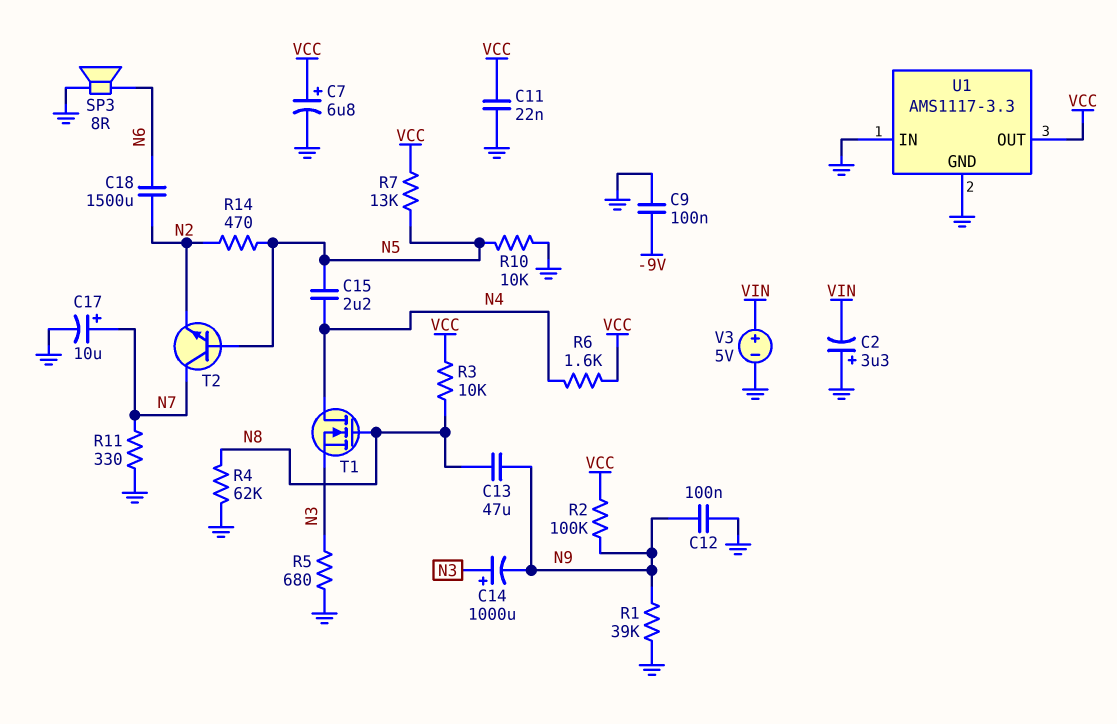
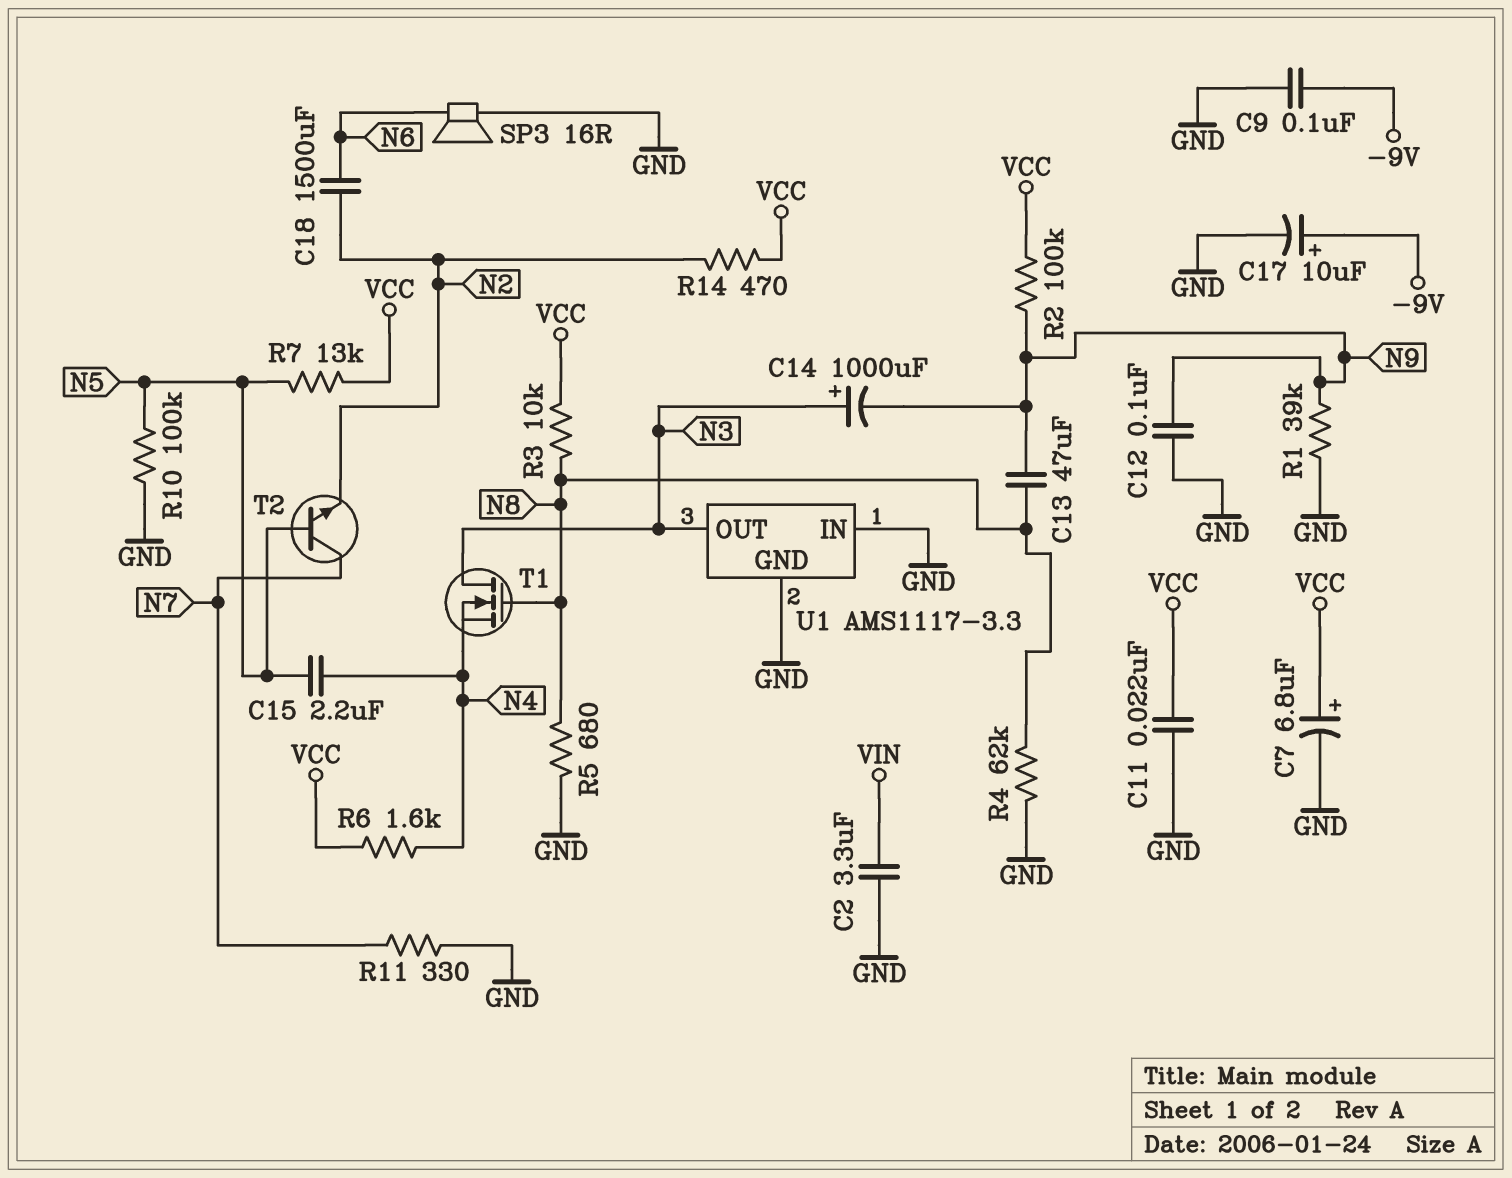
C2: 3.3uF (plus GND, minus VIN) -> 3.3uF (GND, VIN)
C17: 10uF (plus N7, minus GND) -> 10uF (plus -9V, minus GND)
R5: 680 (GND, N3) -> 680 (GND, N8)
R10: 10k (GND, N5) -> 100k (GND, N5)
R14: 470 (N2, N5) -> 470 (N2, VCC)
SP3: speaker 8R (GND, N6) -> speaker 16R (GND, N6)
T1: NMOS (G N8, D N4, S N3) -> NMOS (G N8, D N3, S N4)
U1 pin OUT: VCC -> N3
V3: 5V (plus VIN, minus GND) -> none

